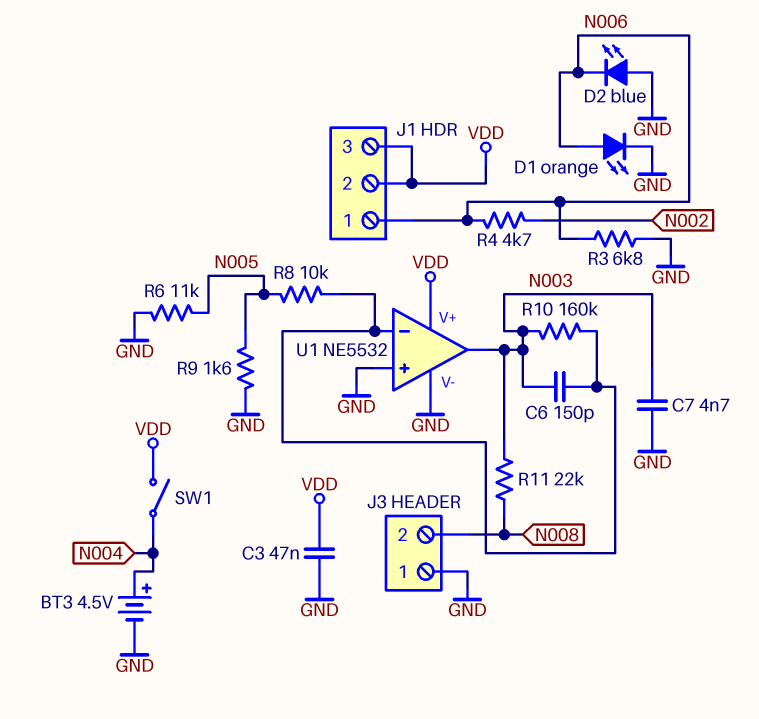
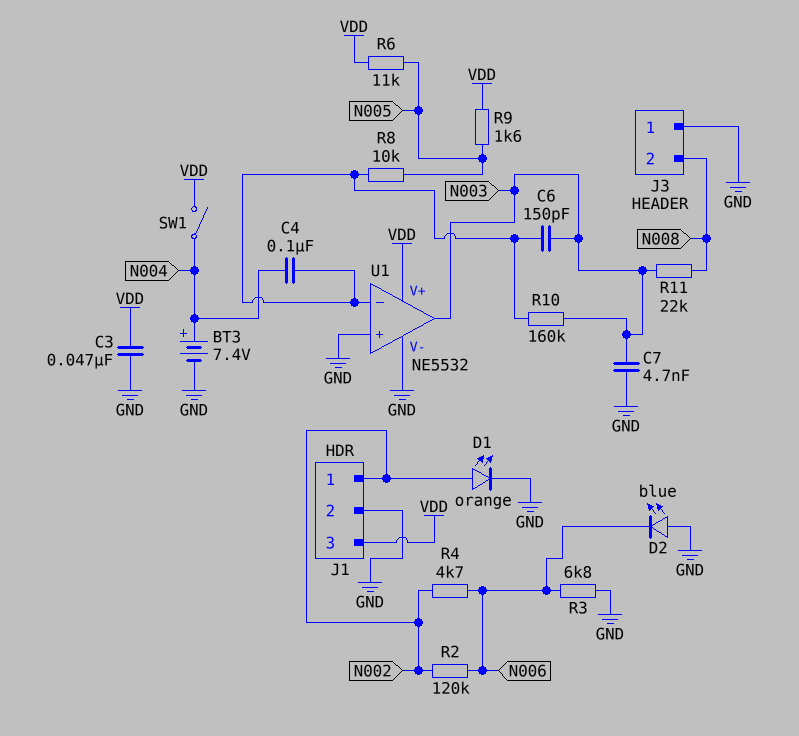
BT3: 4.5V (plus N004, minus GND) -> 7.4V (plus N004, minus GND)
C4: none -> 100nF (N004, U1/in-)
D1: LED orange (A N006, K GND) -> LED orange (A N002, K GND)
J1 pin 1: N006 -> N002
J1 pin 2: VDD -> GND
R2: none -> 120k (N002, N006)
R6: 11k (GND, N005) -> 11k (N005, VDD)
R9: 1.6k (GND, N005) -> 1.6k (N005, VDD)

